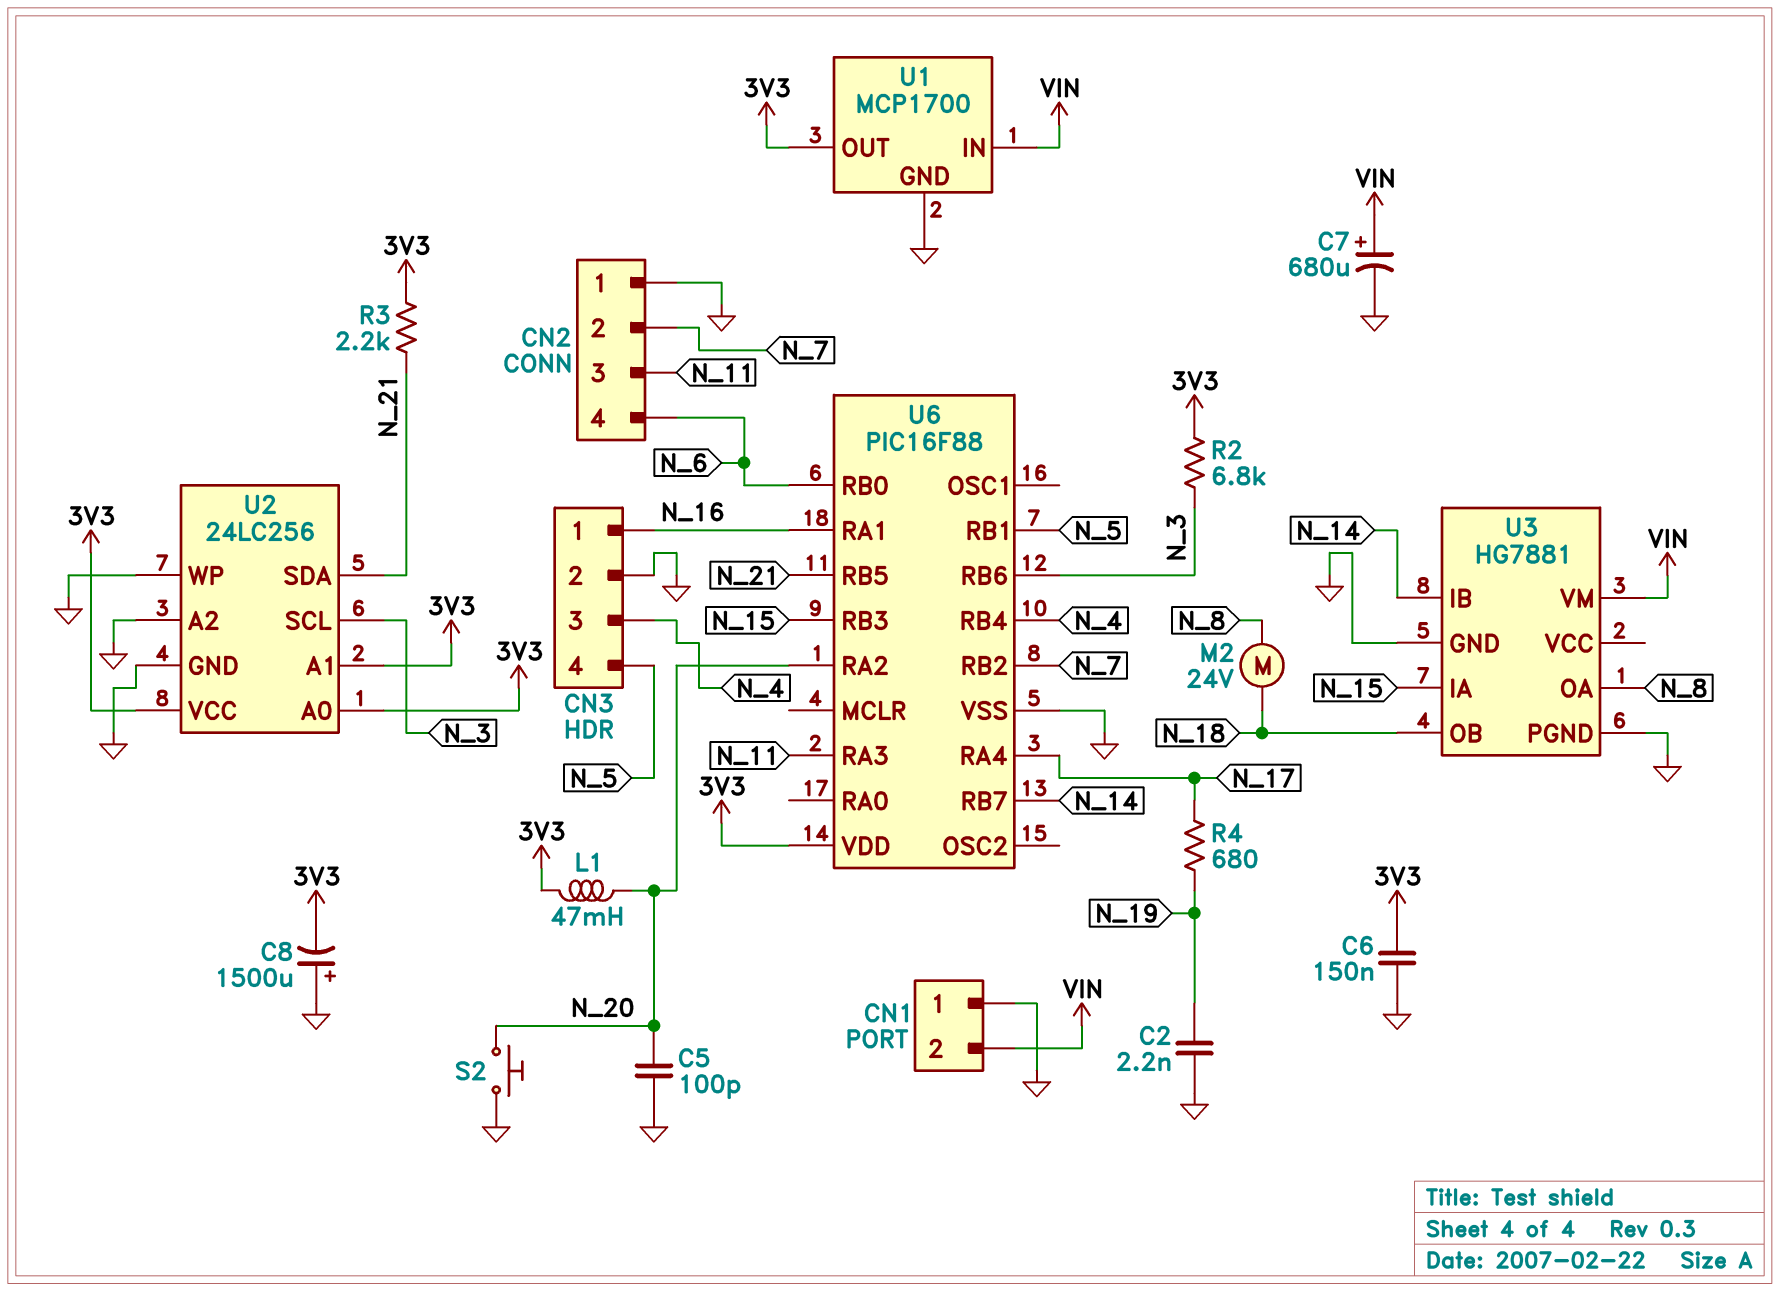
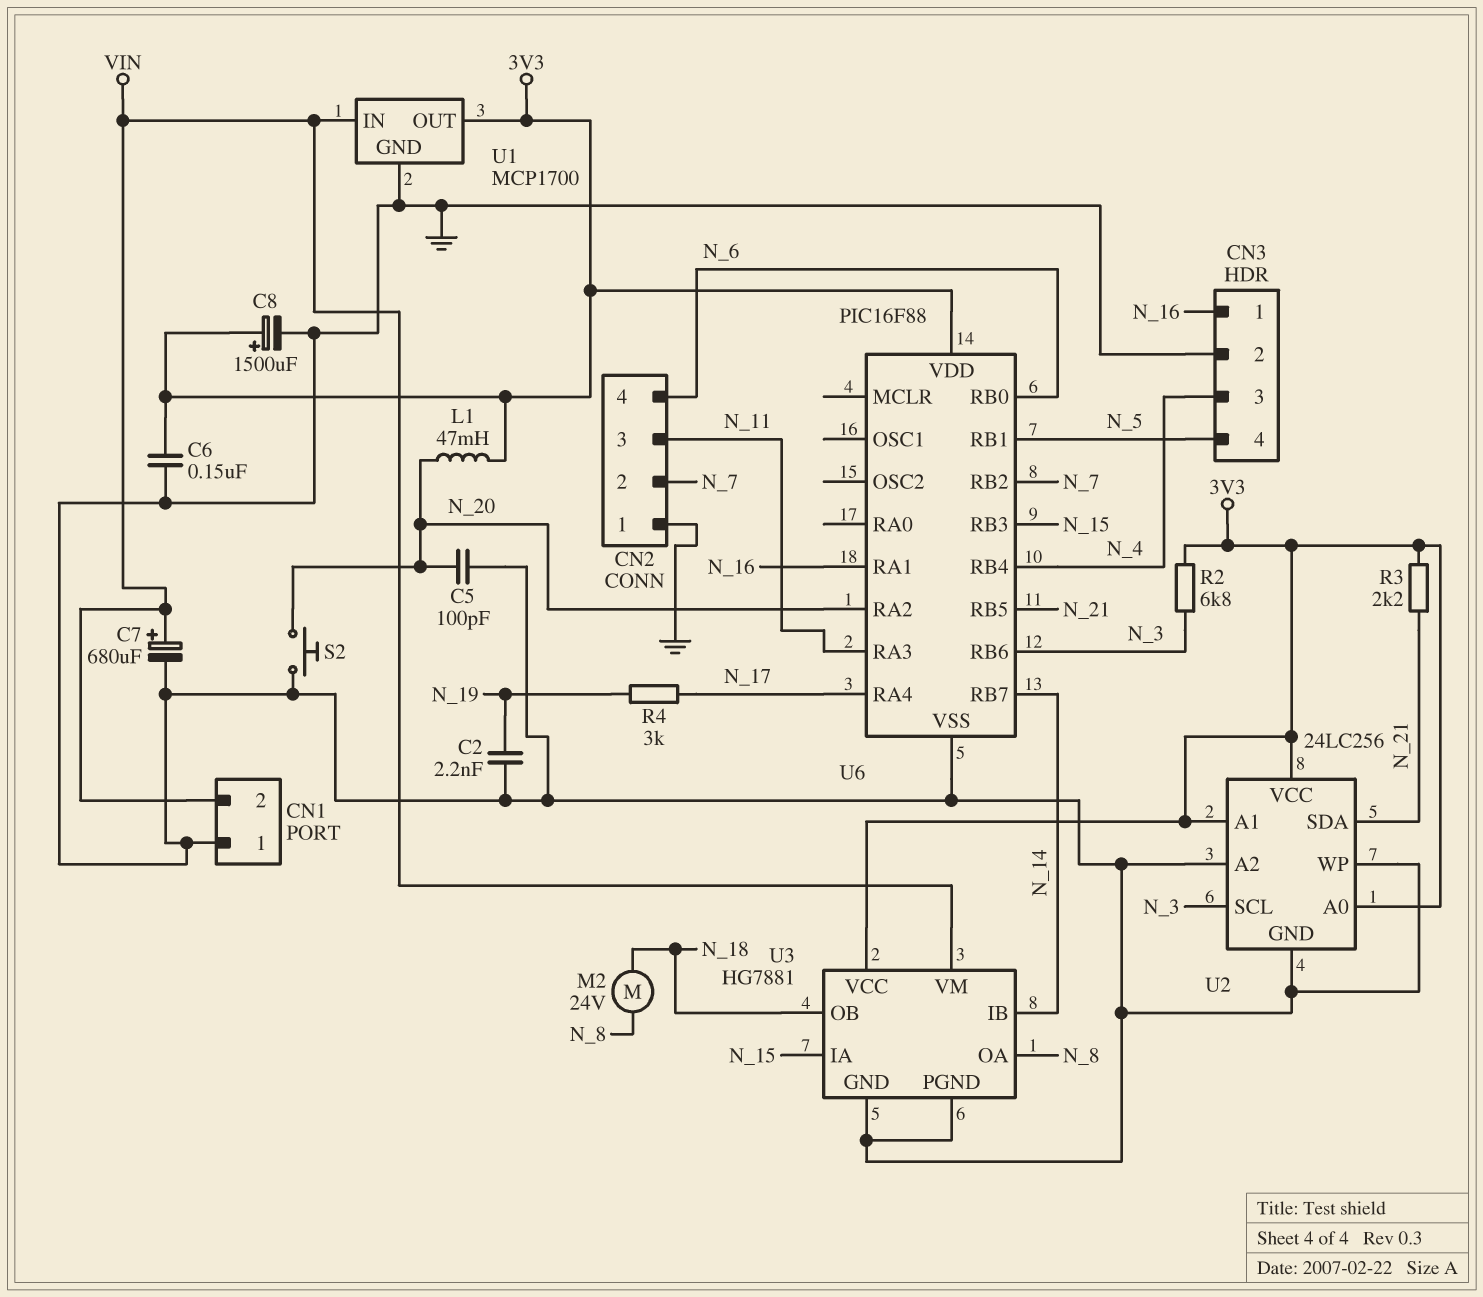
C8: 1500uF (plus GND, minus 3V3) -> 1500uF (plus 3V3, minus GND)
R4: 680 (N_17, N_19) -> 3k (N_17, N_19)
U3 pin VCC: none -> 3V3

